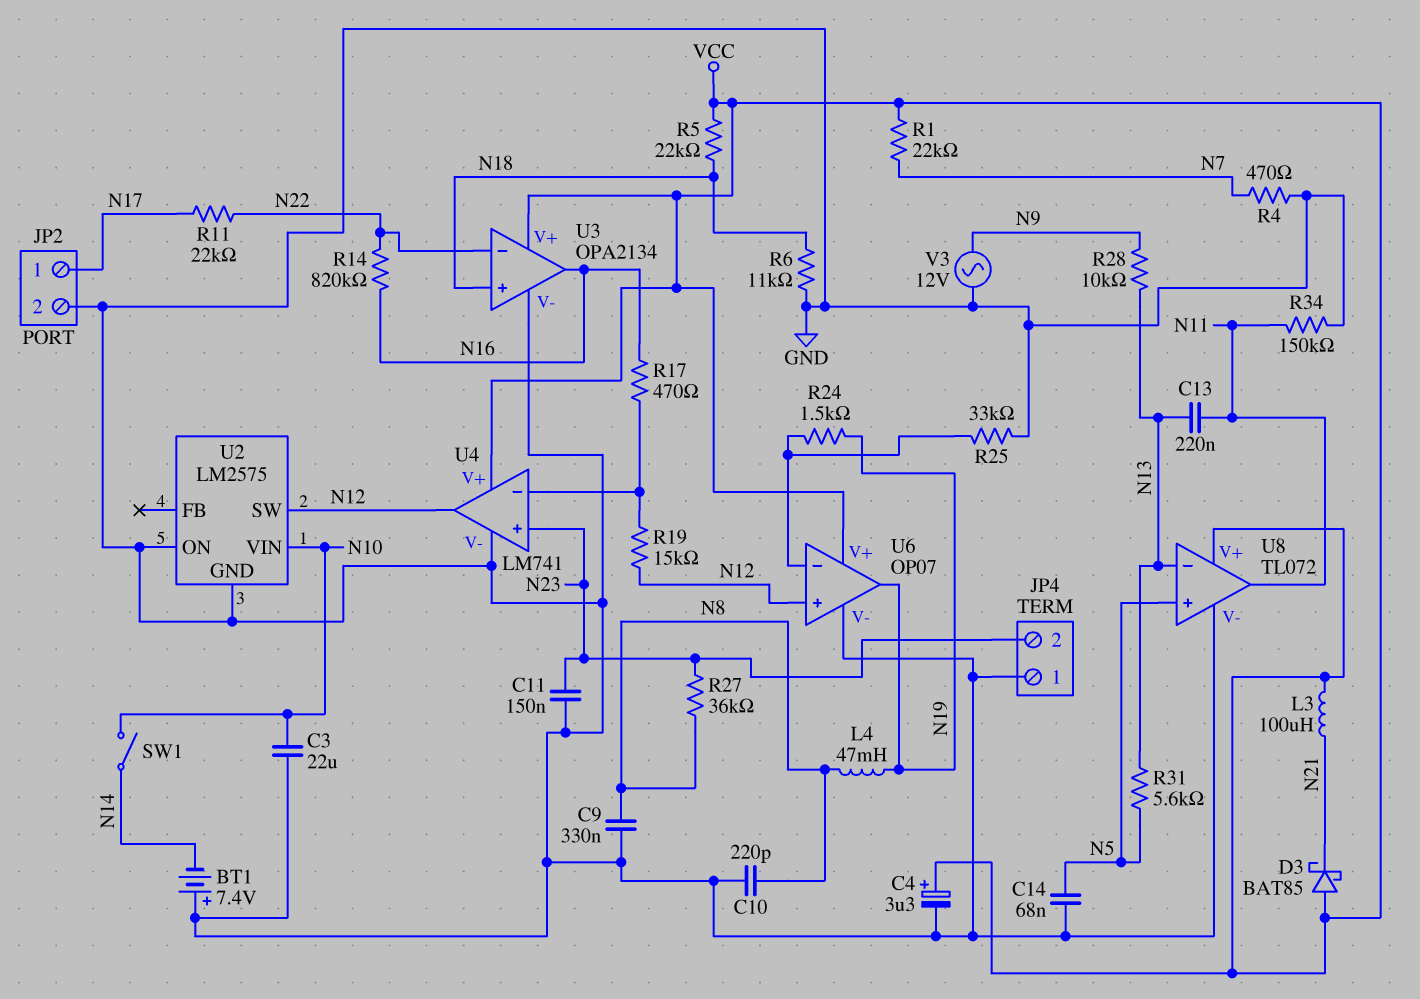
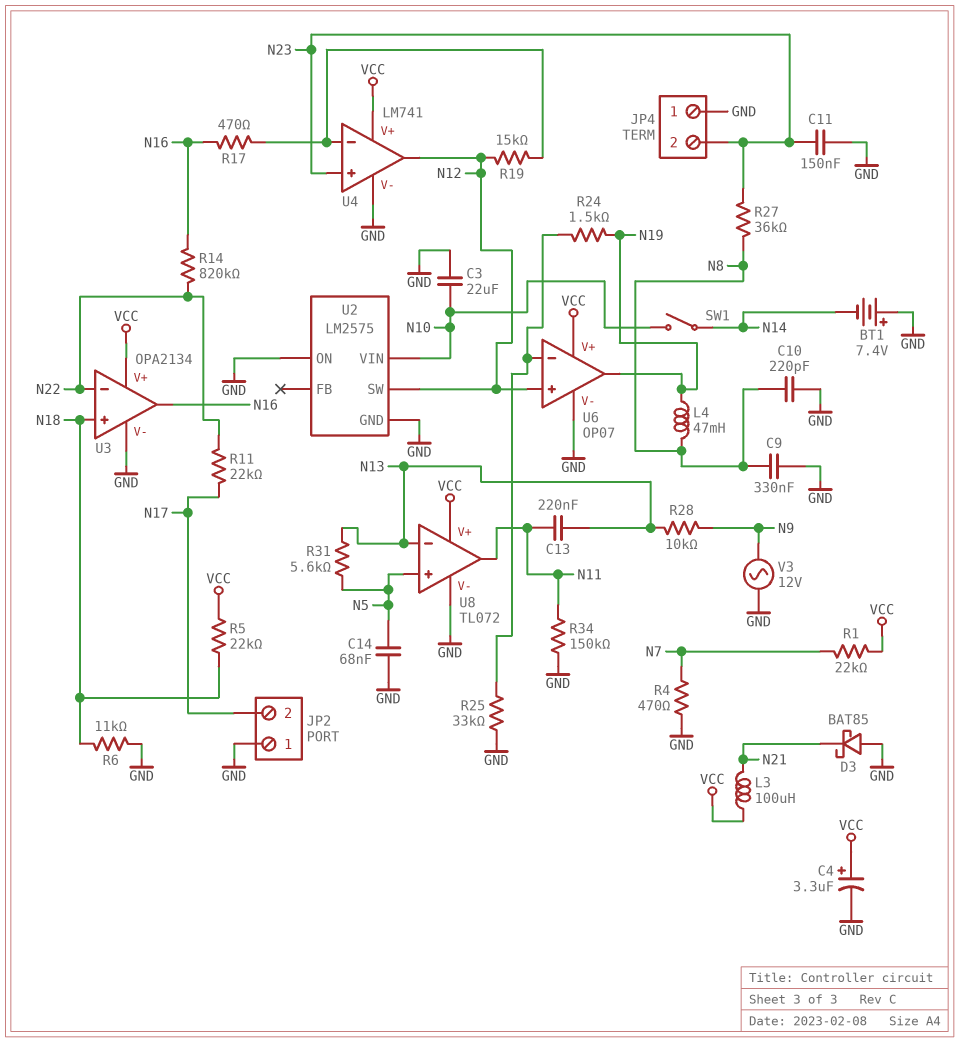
D3: schottky BAT85 (A VCC, K N21) -> schottky BAT85 (A GND, K N21)
JP2 pin 1: N17 -> GND
JP2 pin 2: GND -> N17

